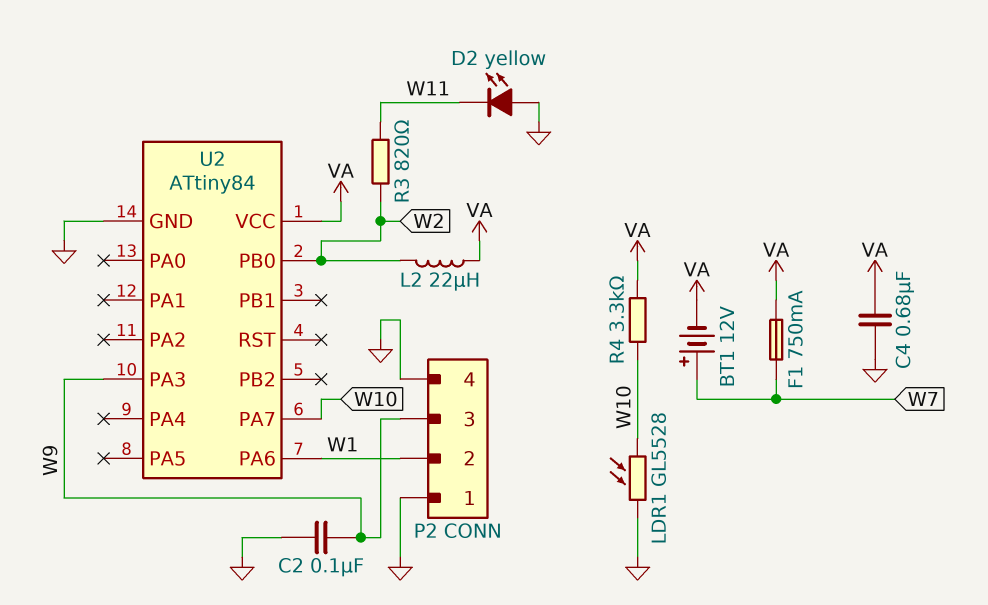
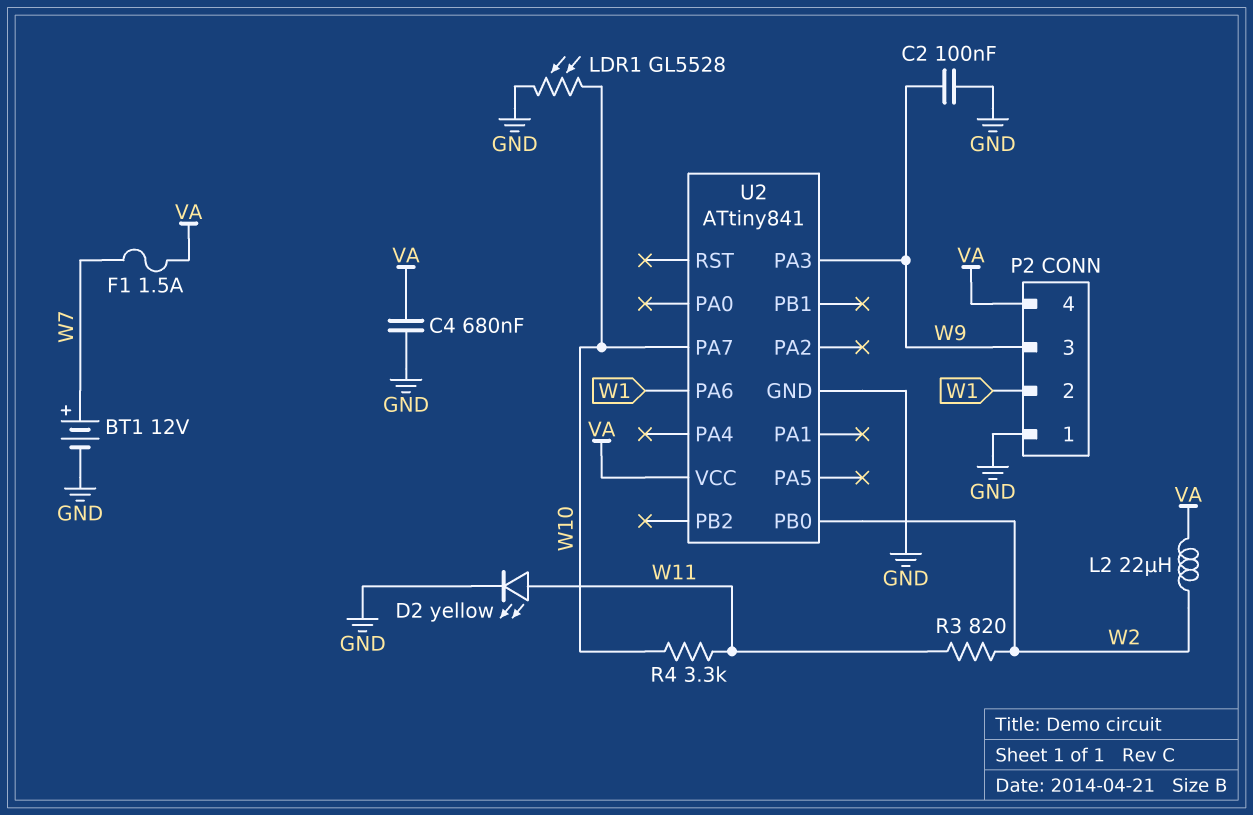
BT1: 12V (plus W7, minus VA) -> 12V (plus W7, minus GND)
D2: LED yellow (A GND, K W11) -> LED yellow (A W11, K GND)
F1: 750mA (VA, W7) -> 1.5A (VA, W7)
P2 pin 4: GND -> VA
R4: 3.3k (VA, W10) -> 3.3k (W10, W11)
U2: ATtiny84 -> ATtiny841

